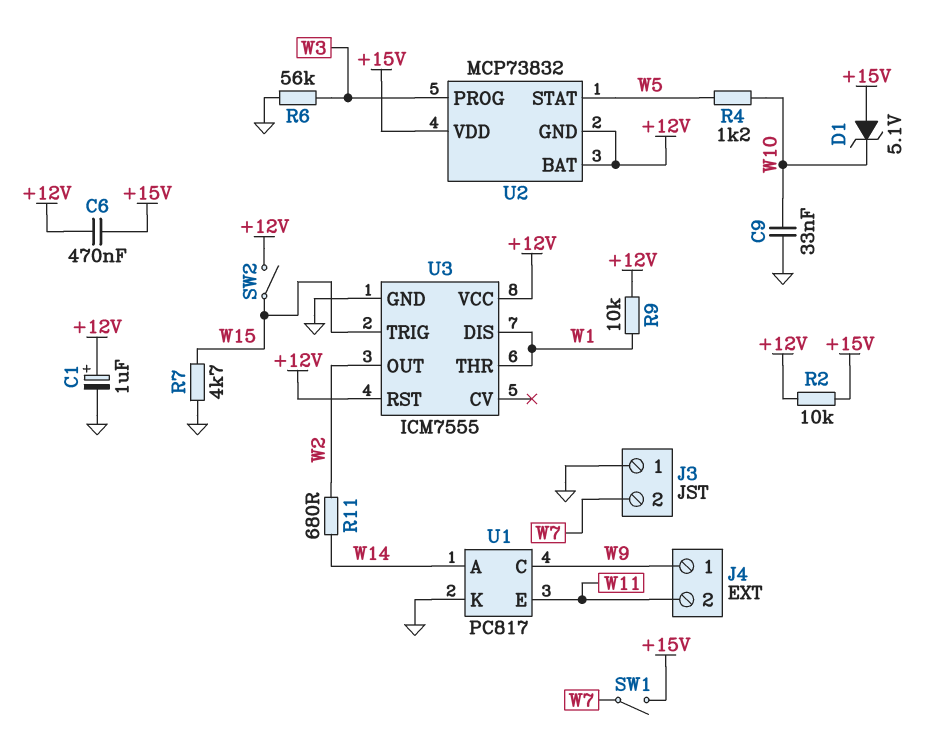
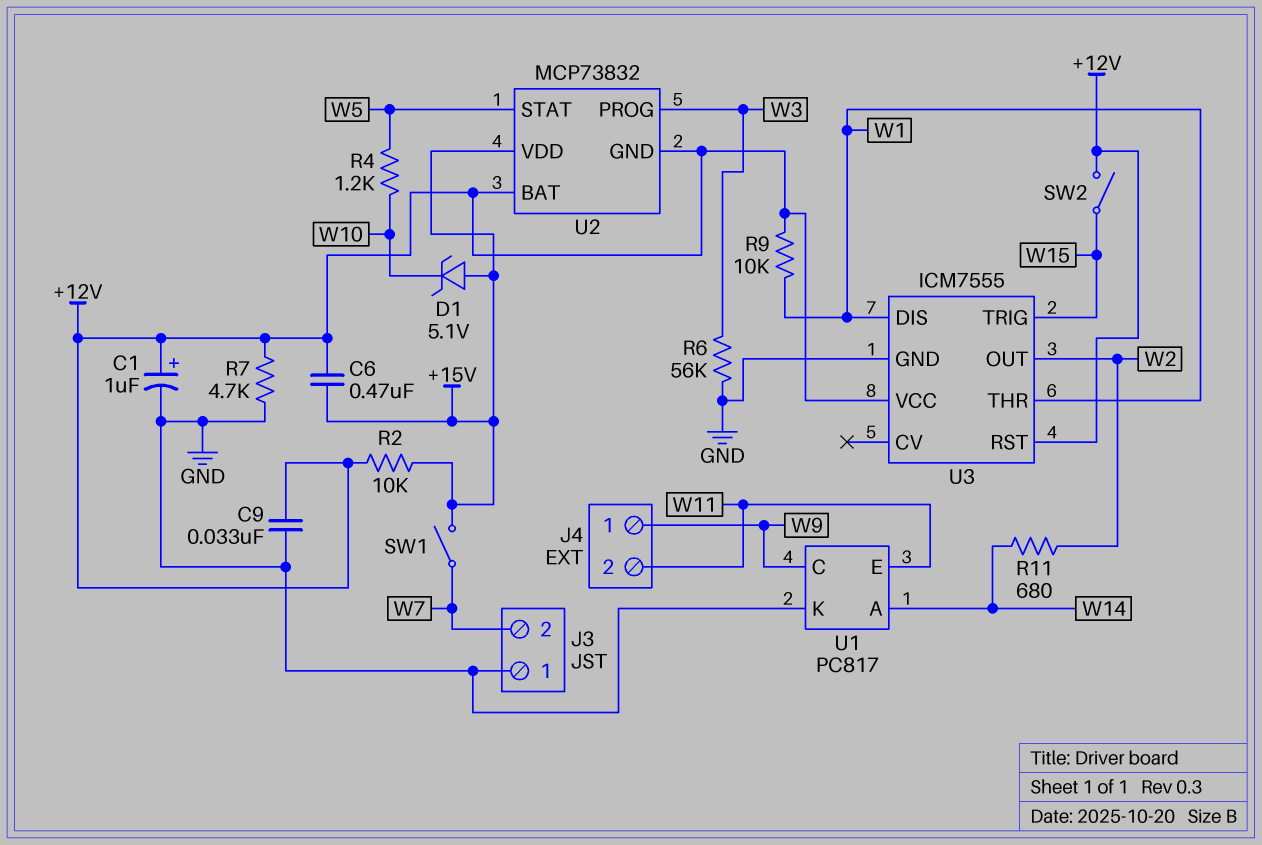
C9: 33nF (GND, W10) -> 33nF (+12V, GND)
R7: 4.7k (GND, W15) -> 4.7k (+12V, GND)

